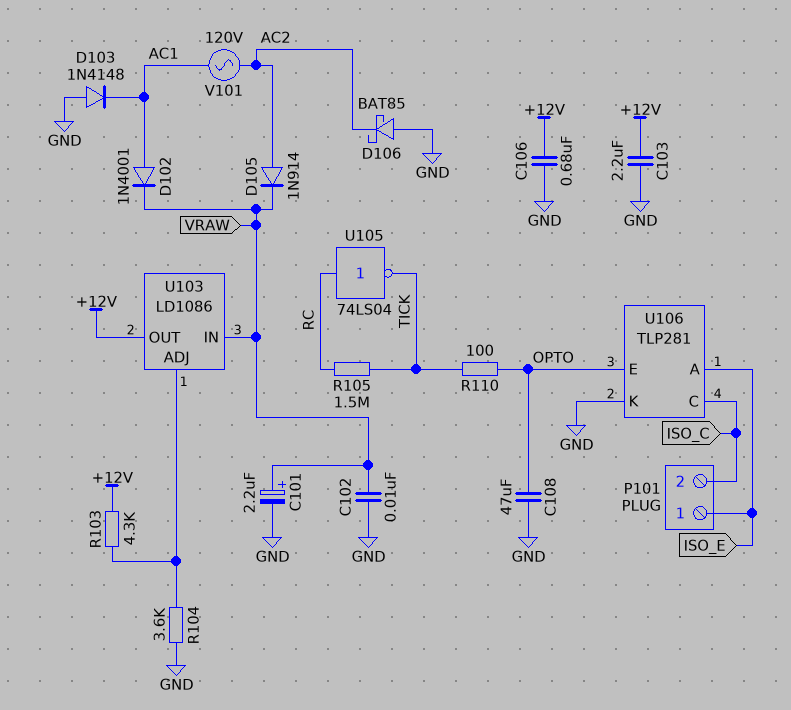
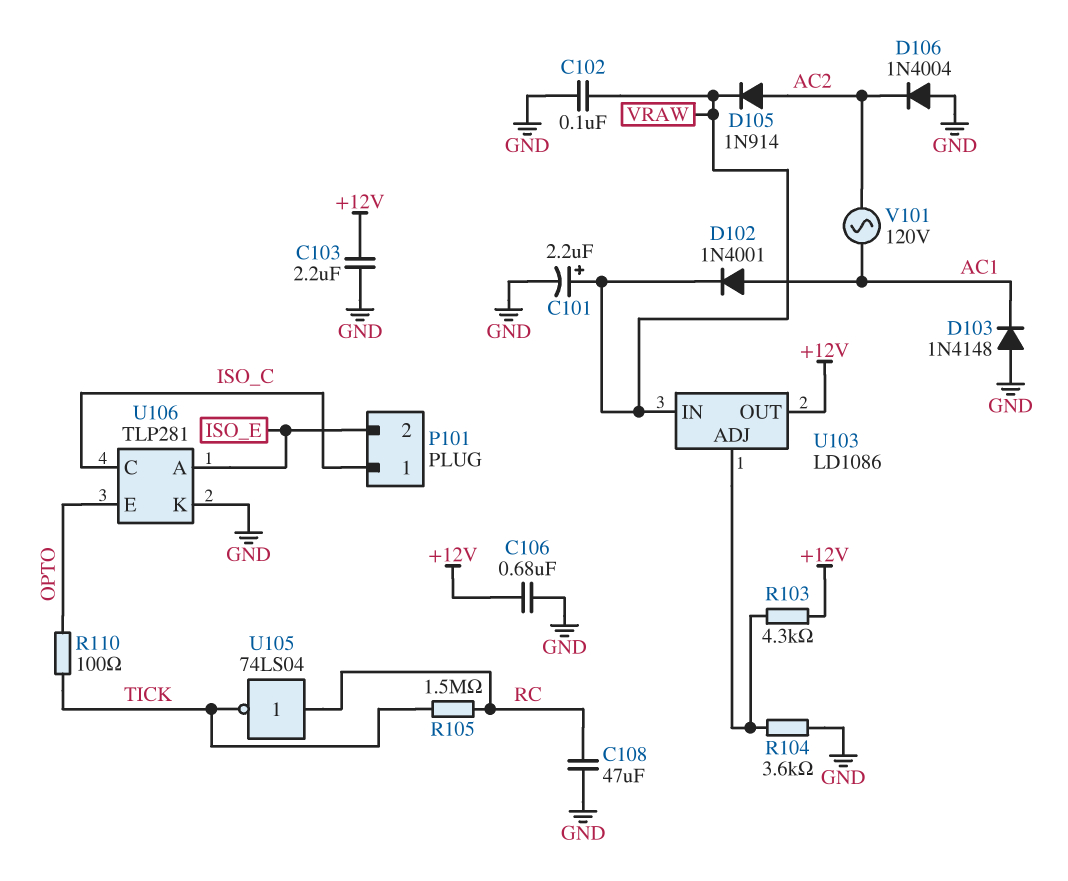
C102: 10nF (GND, VRAW) -> 100nF (GND, VRAW)
C108: 47uF (GND, OPTO) -> 47uF (GND, RC)
D106: schottky BAT85 (A GND, K AC2) -> diode 1N4004 (A GND, K AC2)
P101 pin 1: ISO_E -> ISO_C
P101 pin 2: ISO_C -> ISO_E

